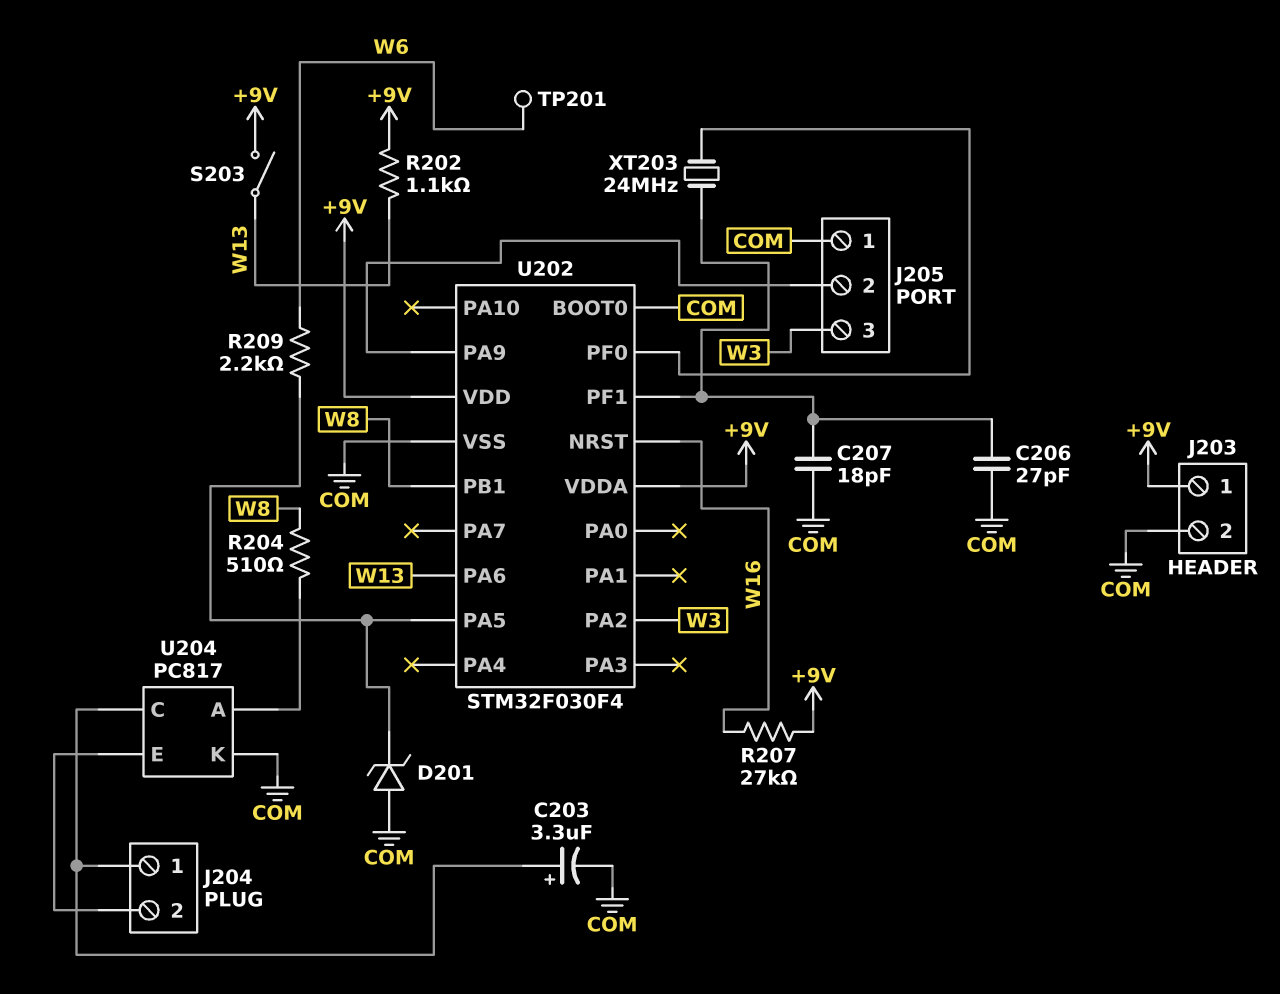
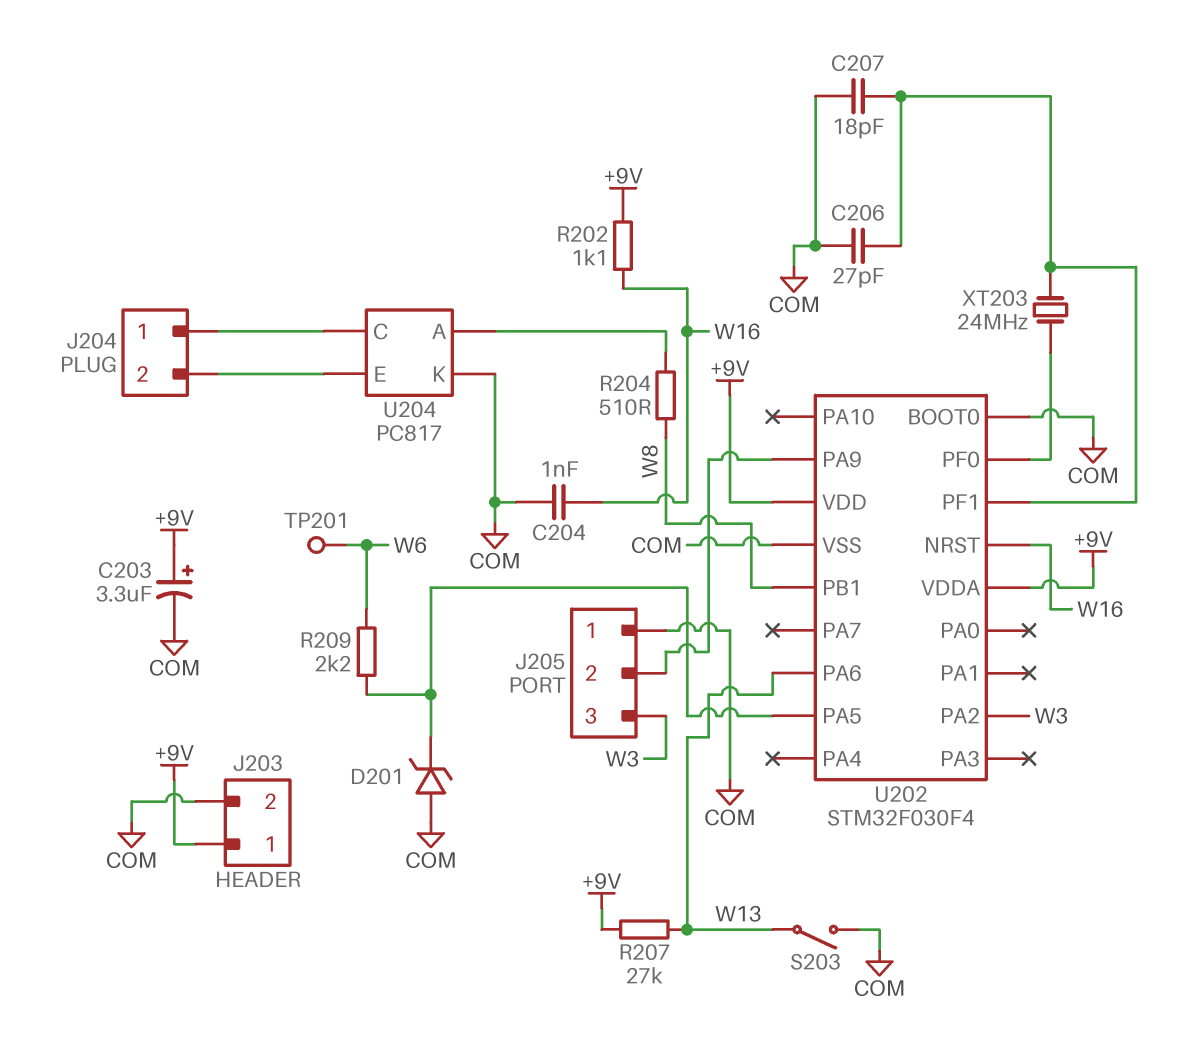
C203: 3.3uF (plus J204/1, minus COM) -> 3.3uF (plus +9V, minus COM)
C204: none -> 1nF (COM, W16)
R202: 1.1k (+9V, W13) -> 1.1k (+9V, W16)
R207: 27k (+9V, W16) -> 27k (+9V, W13)
S203: switch (+9V, W13) -> switch (COM, W13)

